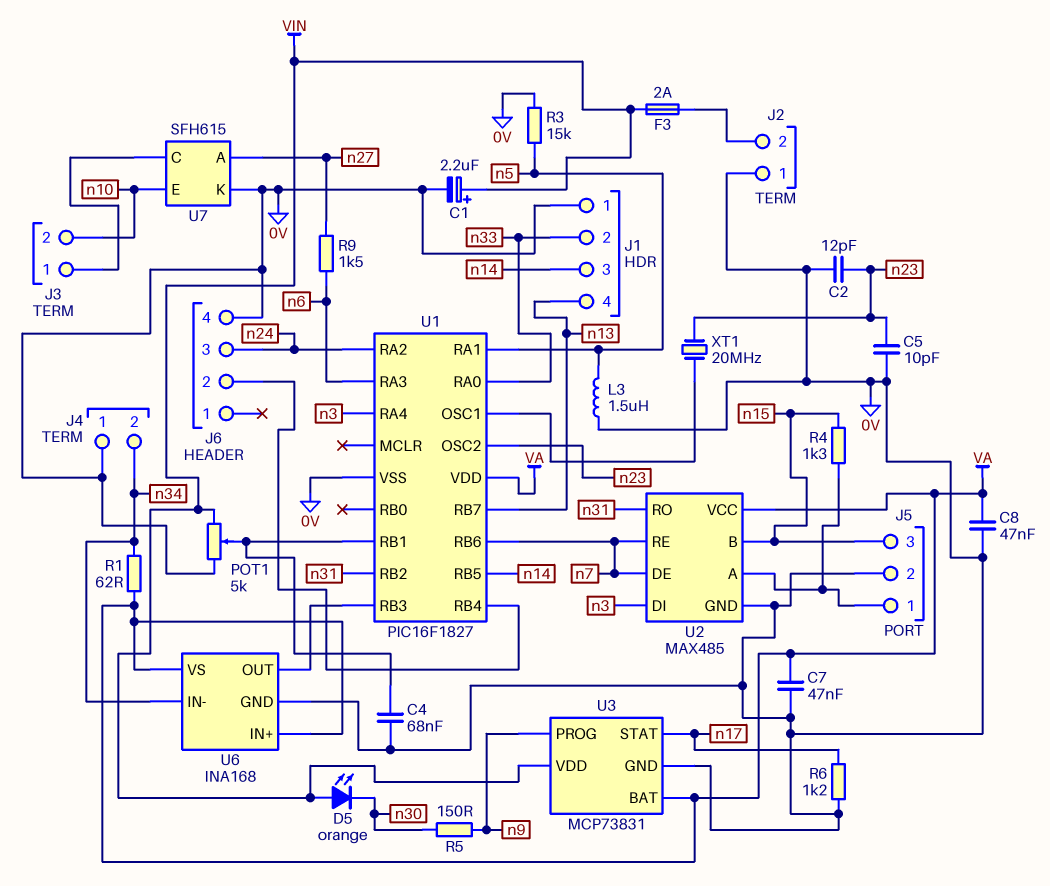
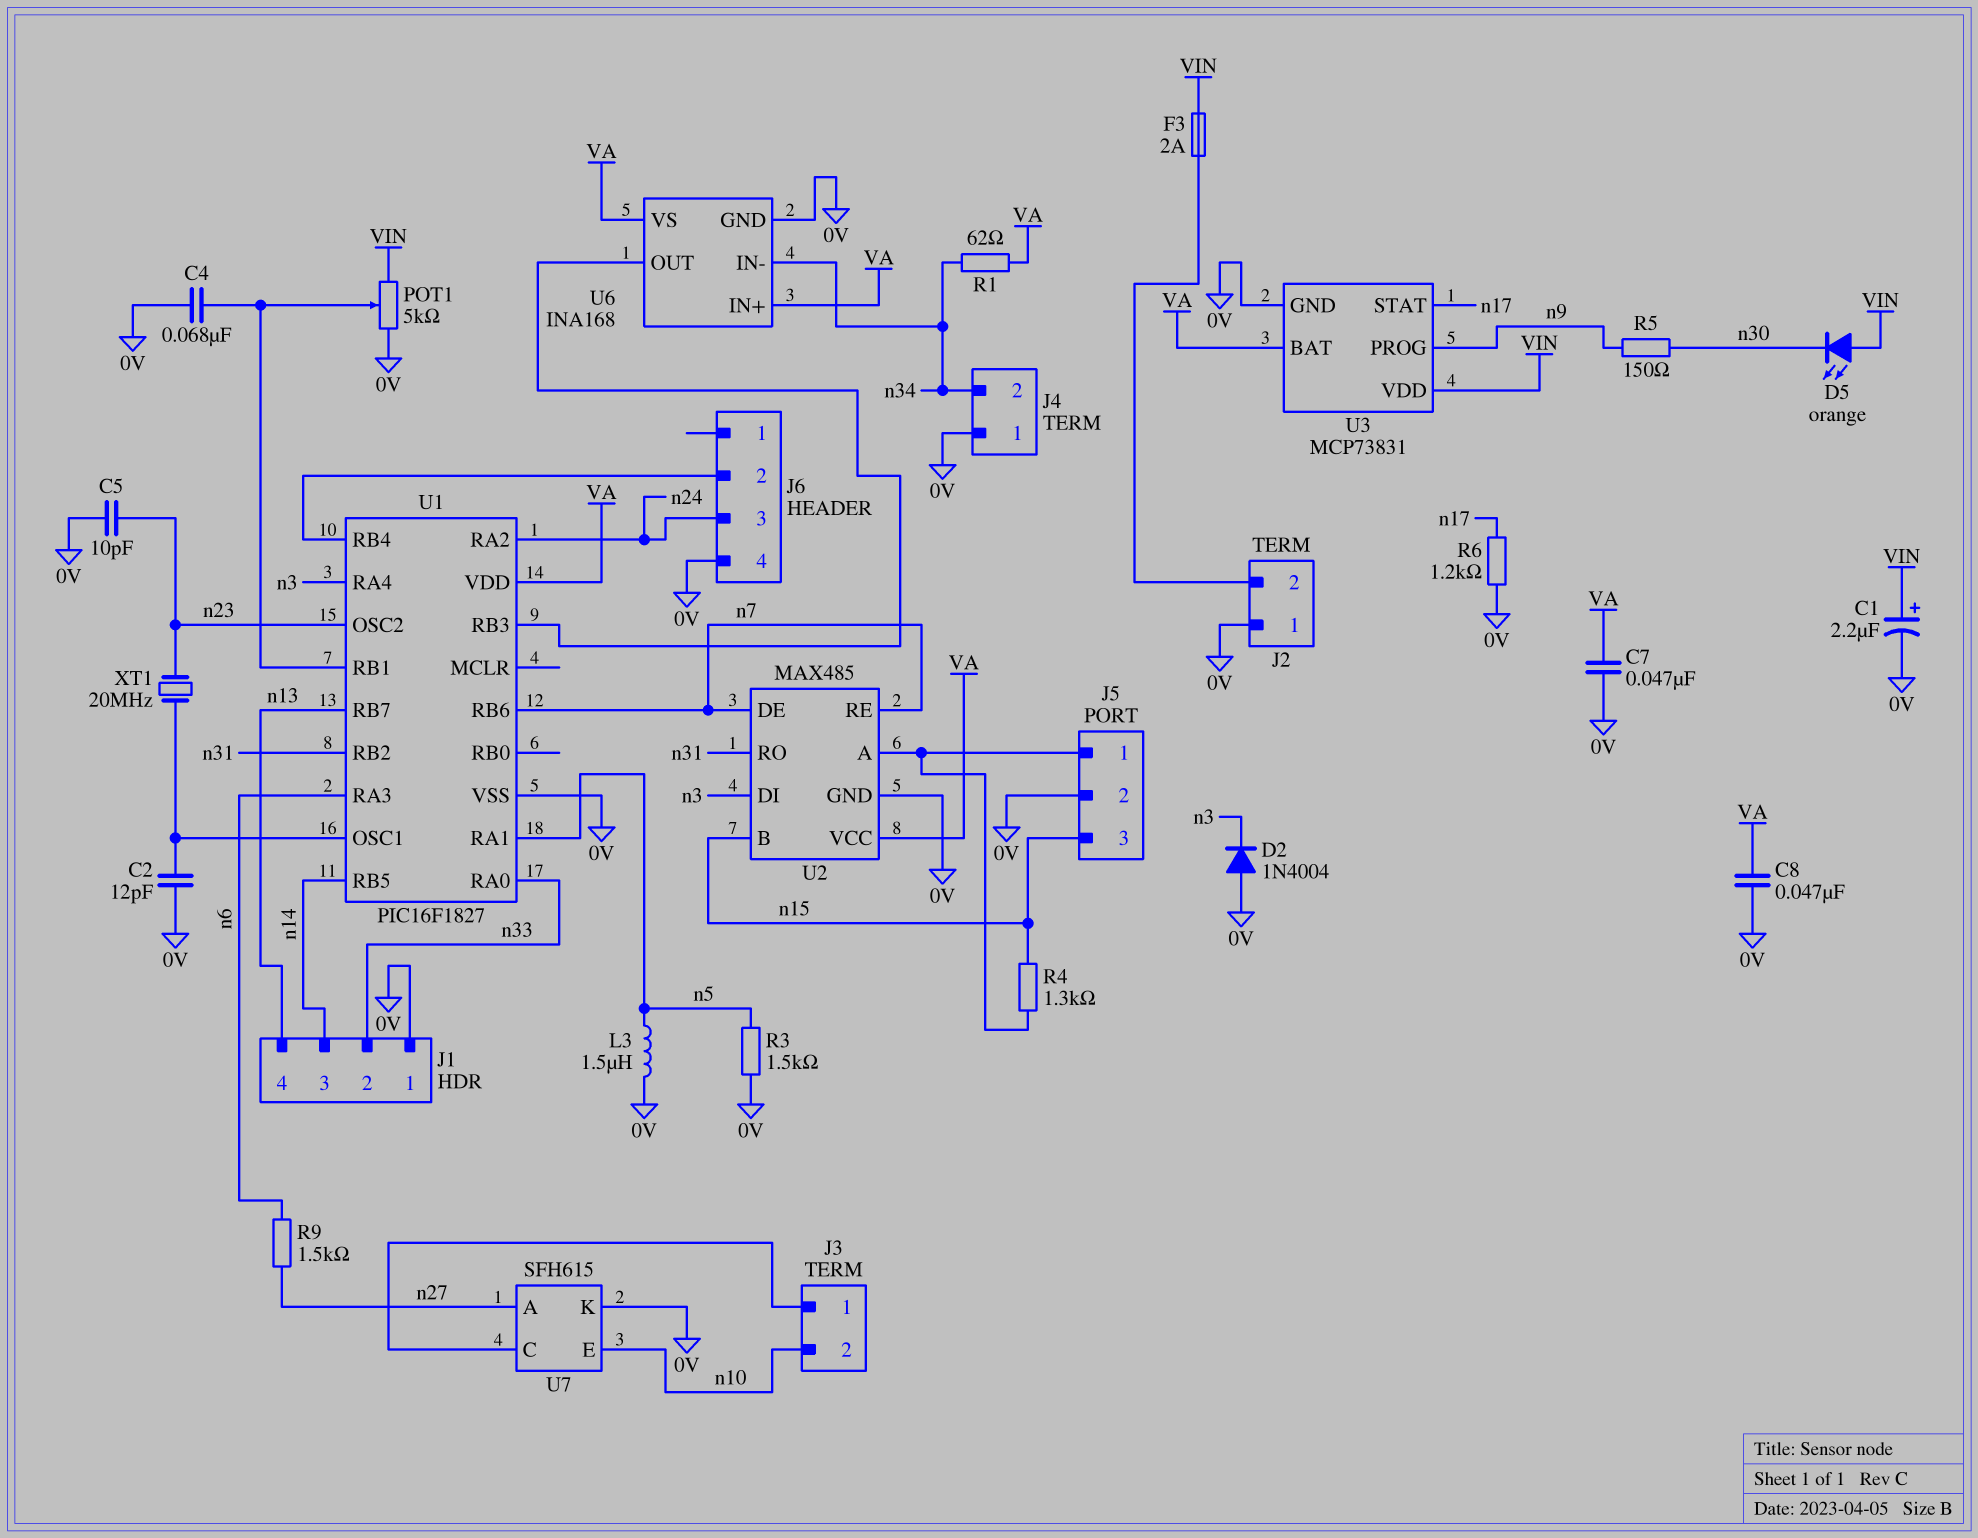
C2: 12pF (0V, n23) -> 12pF (0V, U1/OSC1)
D2: none -> diode 1N4004 (A 0V, K n3)
R3: 15k (0V, n5) -> 1.5k (0V, n5)

